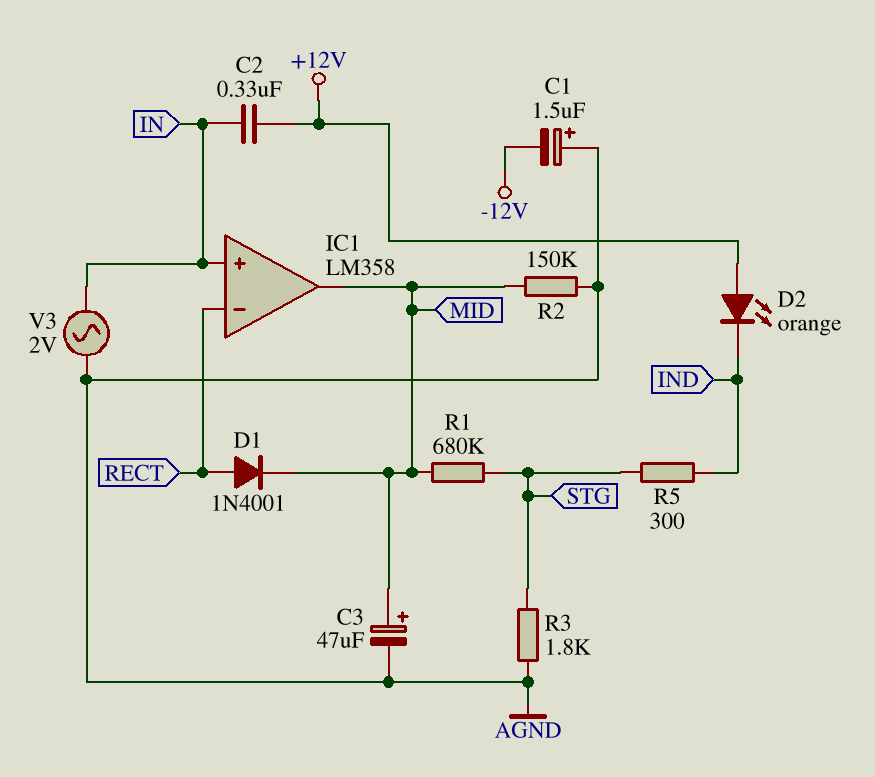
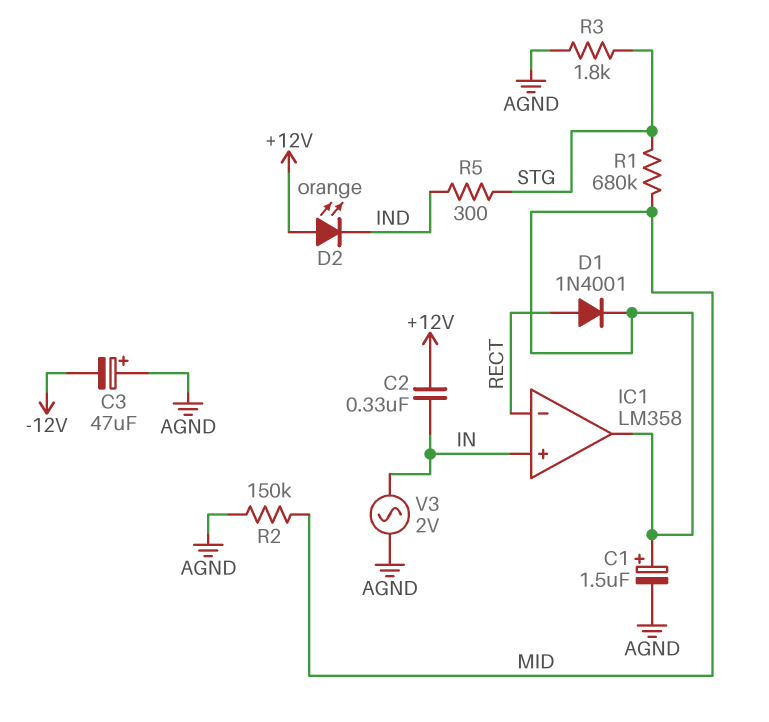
C1: 1.5uF (plus AGND, minus -12V) -> 1.5uF (plus MID, minus AGND)
C3: 47uF (plus MID, minus AGND) -> 47uF (plus AGND, minus -12V)

